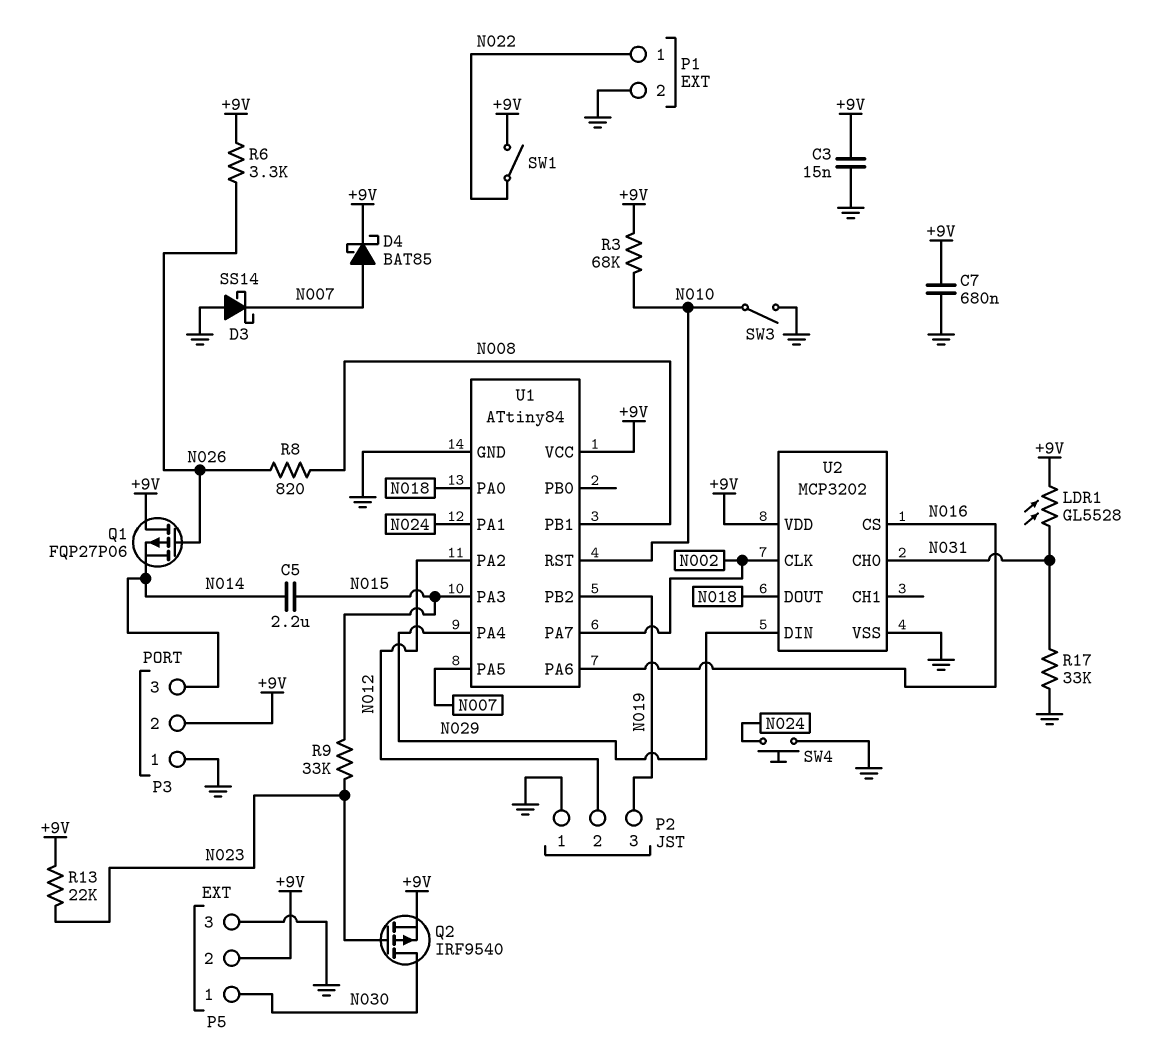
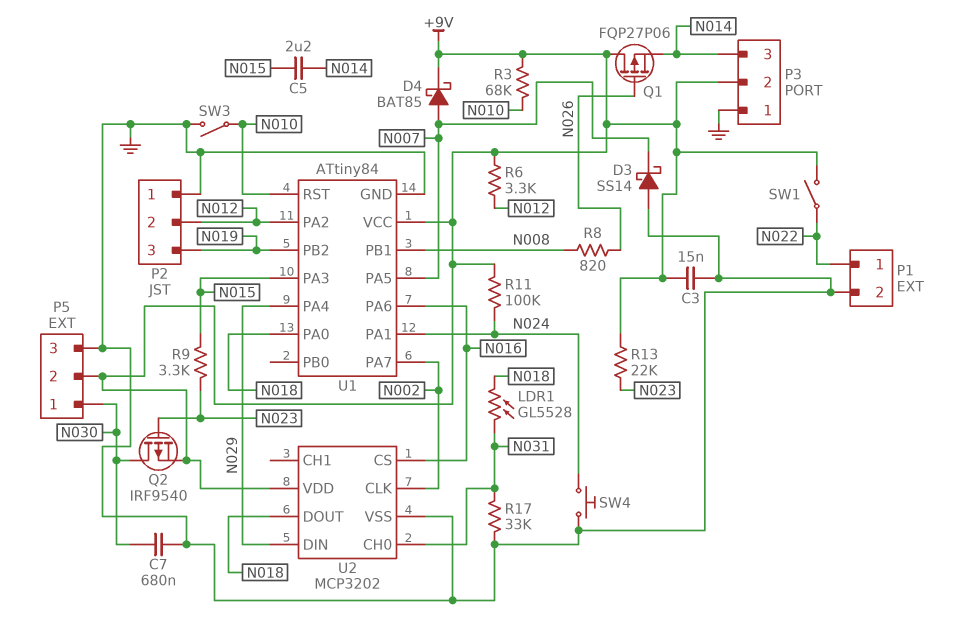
C7: 680nF (+9V, GND) -> 680nF (GND, N030)
LDR1: GL5528 (+9V, N031) -> GL5528 (N018, N031)
R6: 3.3k (+9V, N026) -> 3.3k (+9V, N012)
R9: 33k (N015, N023) -> 3.3k (N015, N023)
R11: none -> 100k (+9V, N024)

